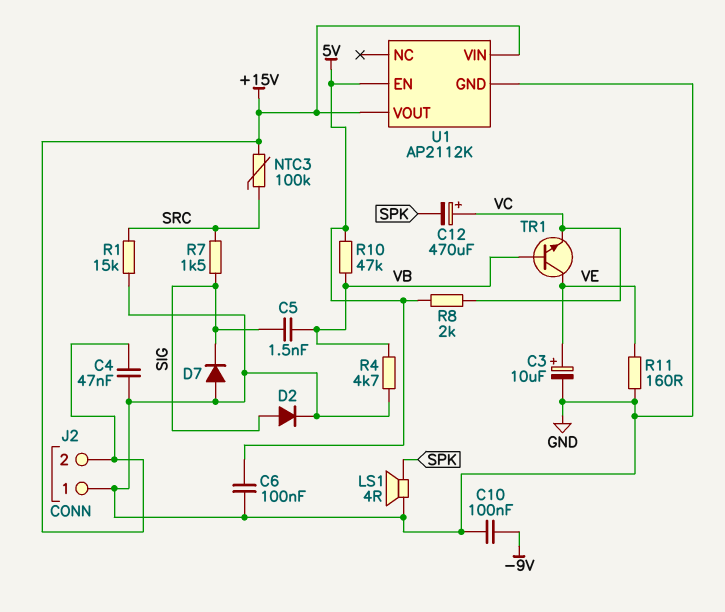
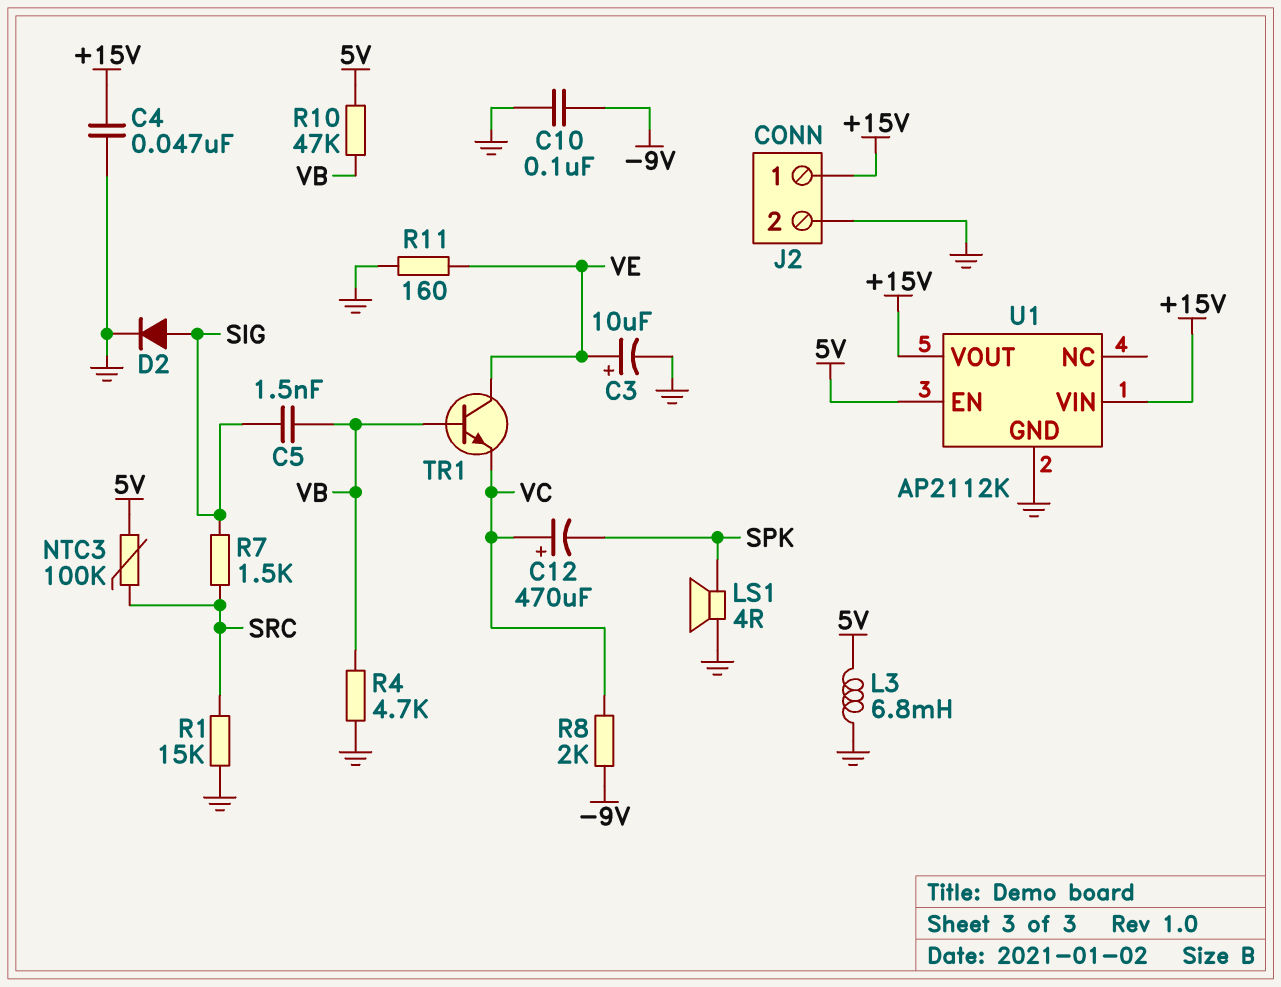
C6: 100nF (5V, GND) -> none
D7: diode (A GND, K SIG) -> none
J2 pin 1: GND -> +15V
J2 pin 2: +15V -> GND
L3: none -> 6.8mH (5V, GND)
NTC3: 100k (+15V, SRC) -> 100k (5V, SRC)
R8: 2k (5V, VC) -> 2k (-9V, VC)

